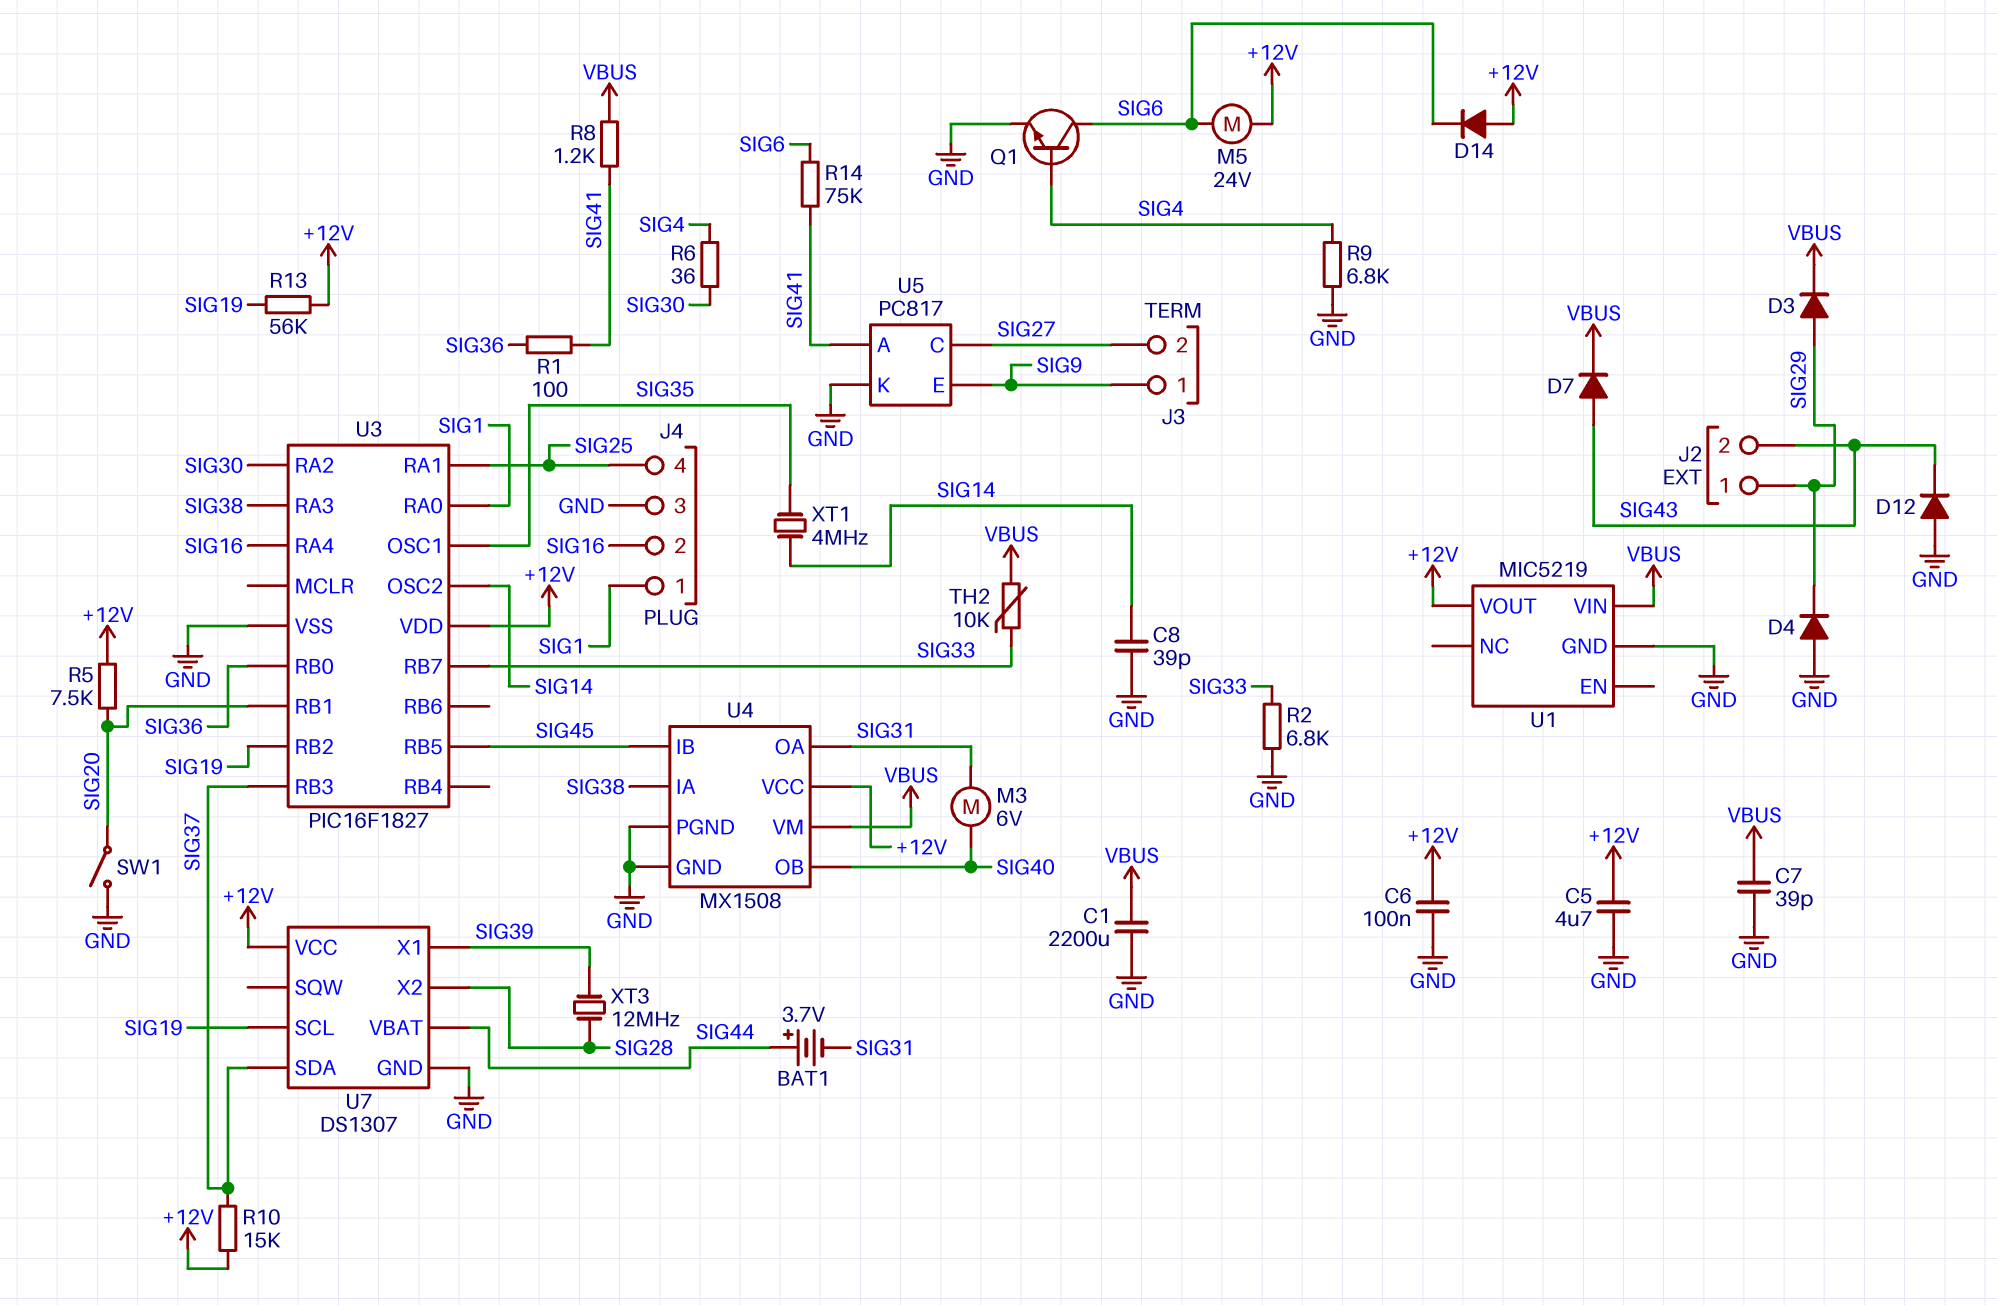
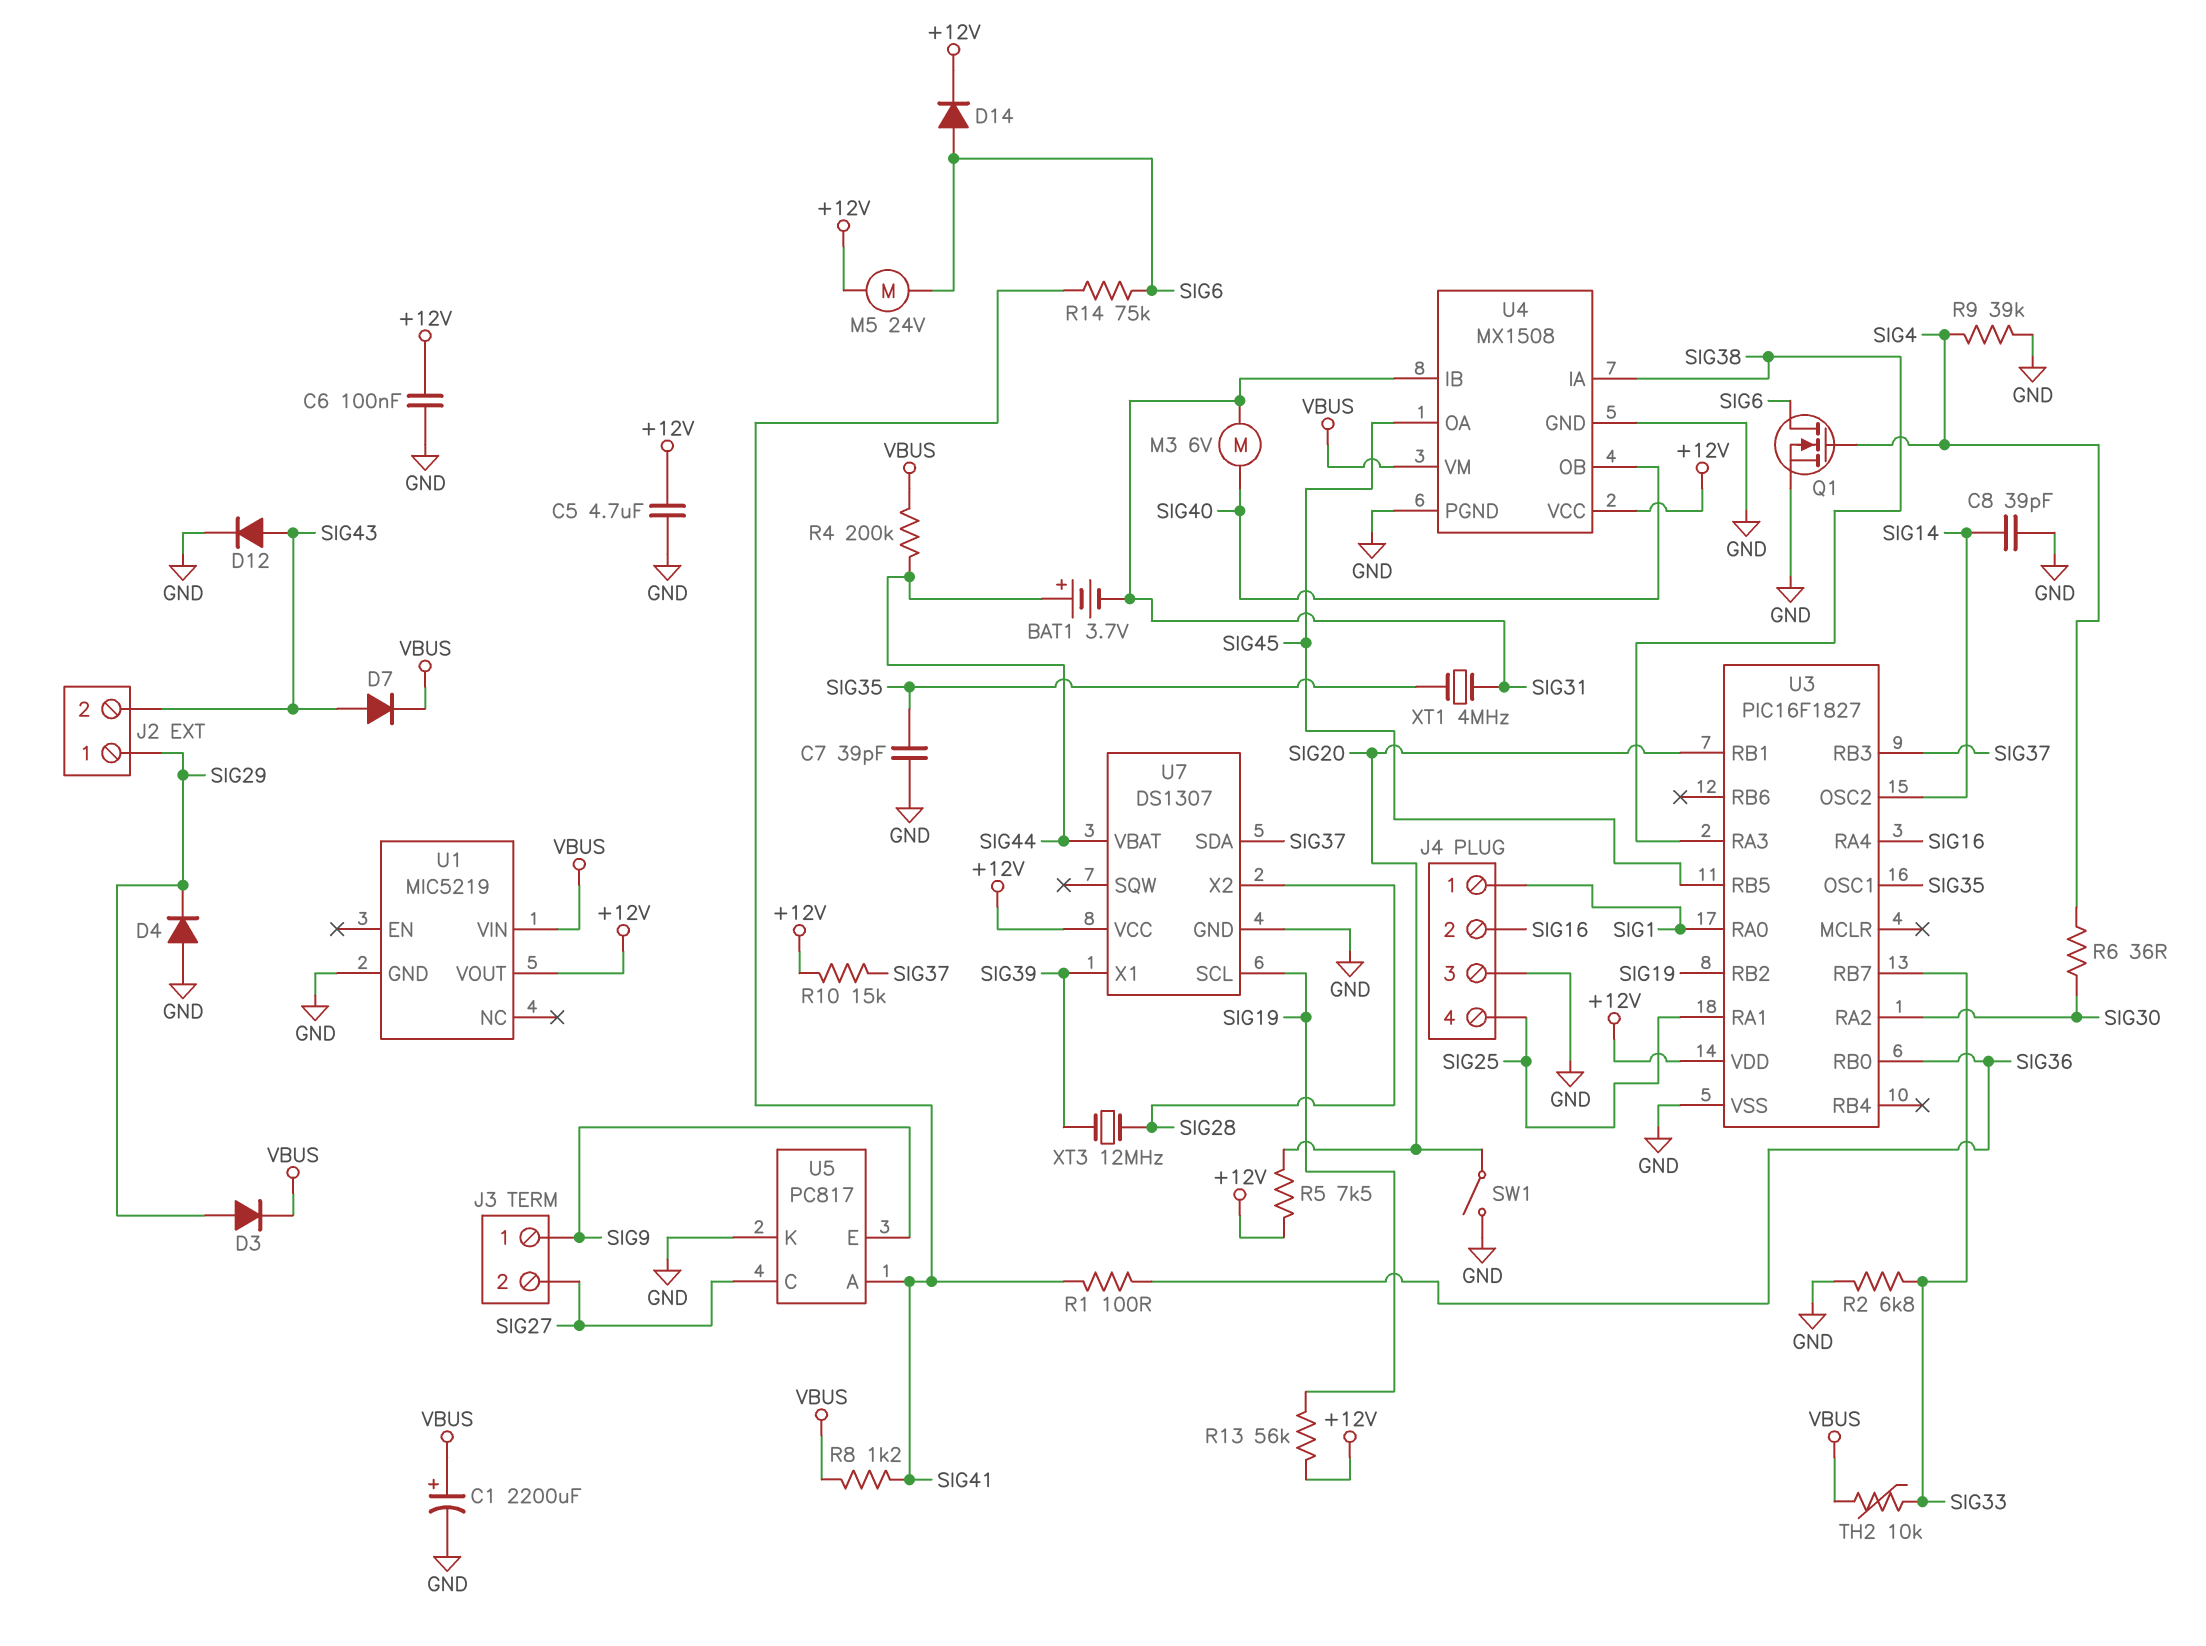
C1: 2200uF (GND, VBUS) -> 2200uF (plus VBUS, minus GND)
C7: 39pF (GND, VBUS) -> 39pF (GND, SIG35)
D12: diode (A GND, K SIG43) -> diode (A SIG43, K GND)
D14: diode (A +12V, K SIG6) -> diode (A SIG6, K +12V)
Q1: NPN (B SIG4, C SIG6, E GND) -> NMOS (G SIG4, D SIG6, S GND)
R4: none -> 200k (SIG44, VBUS)
R9: 6.8k (GND, SIG4) -> 39k (GND, SIG4)
U4 pin IB: SIG45 -> SIG31
U4 pin OA: SIG31 -> SIG45
XT1: 4MHz (SIG14, SIG35) -> 4MHz (SIG31, SIG35)

